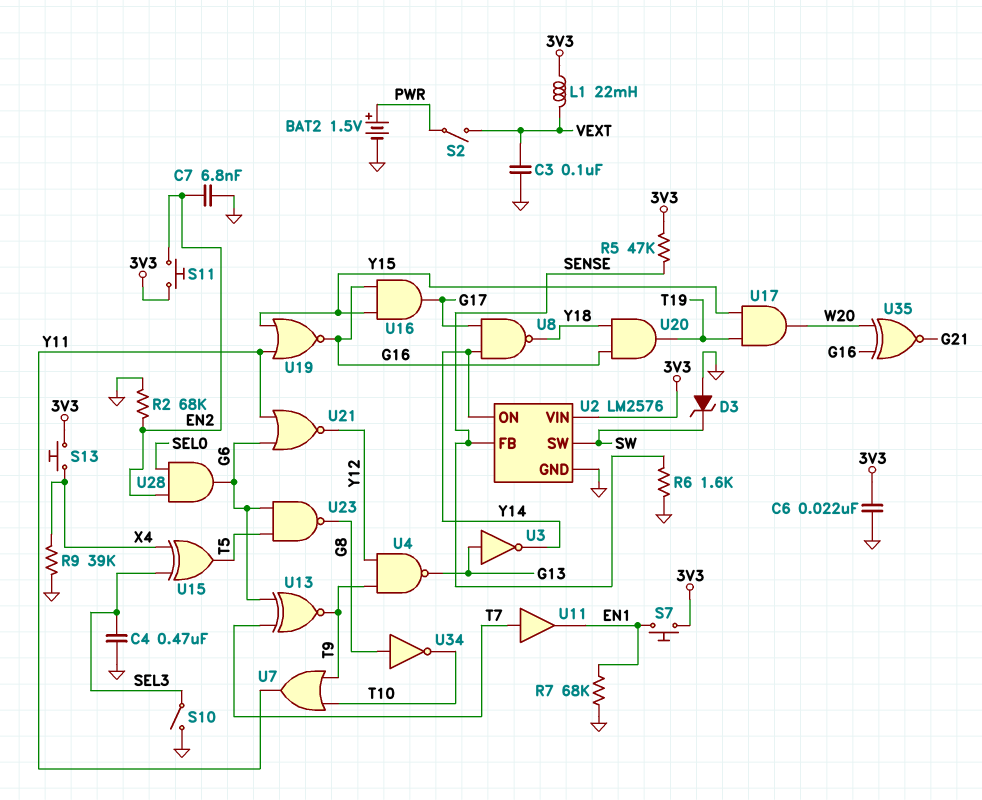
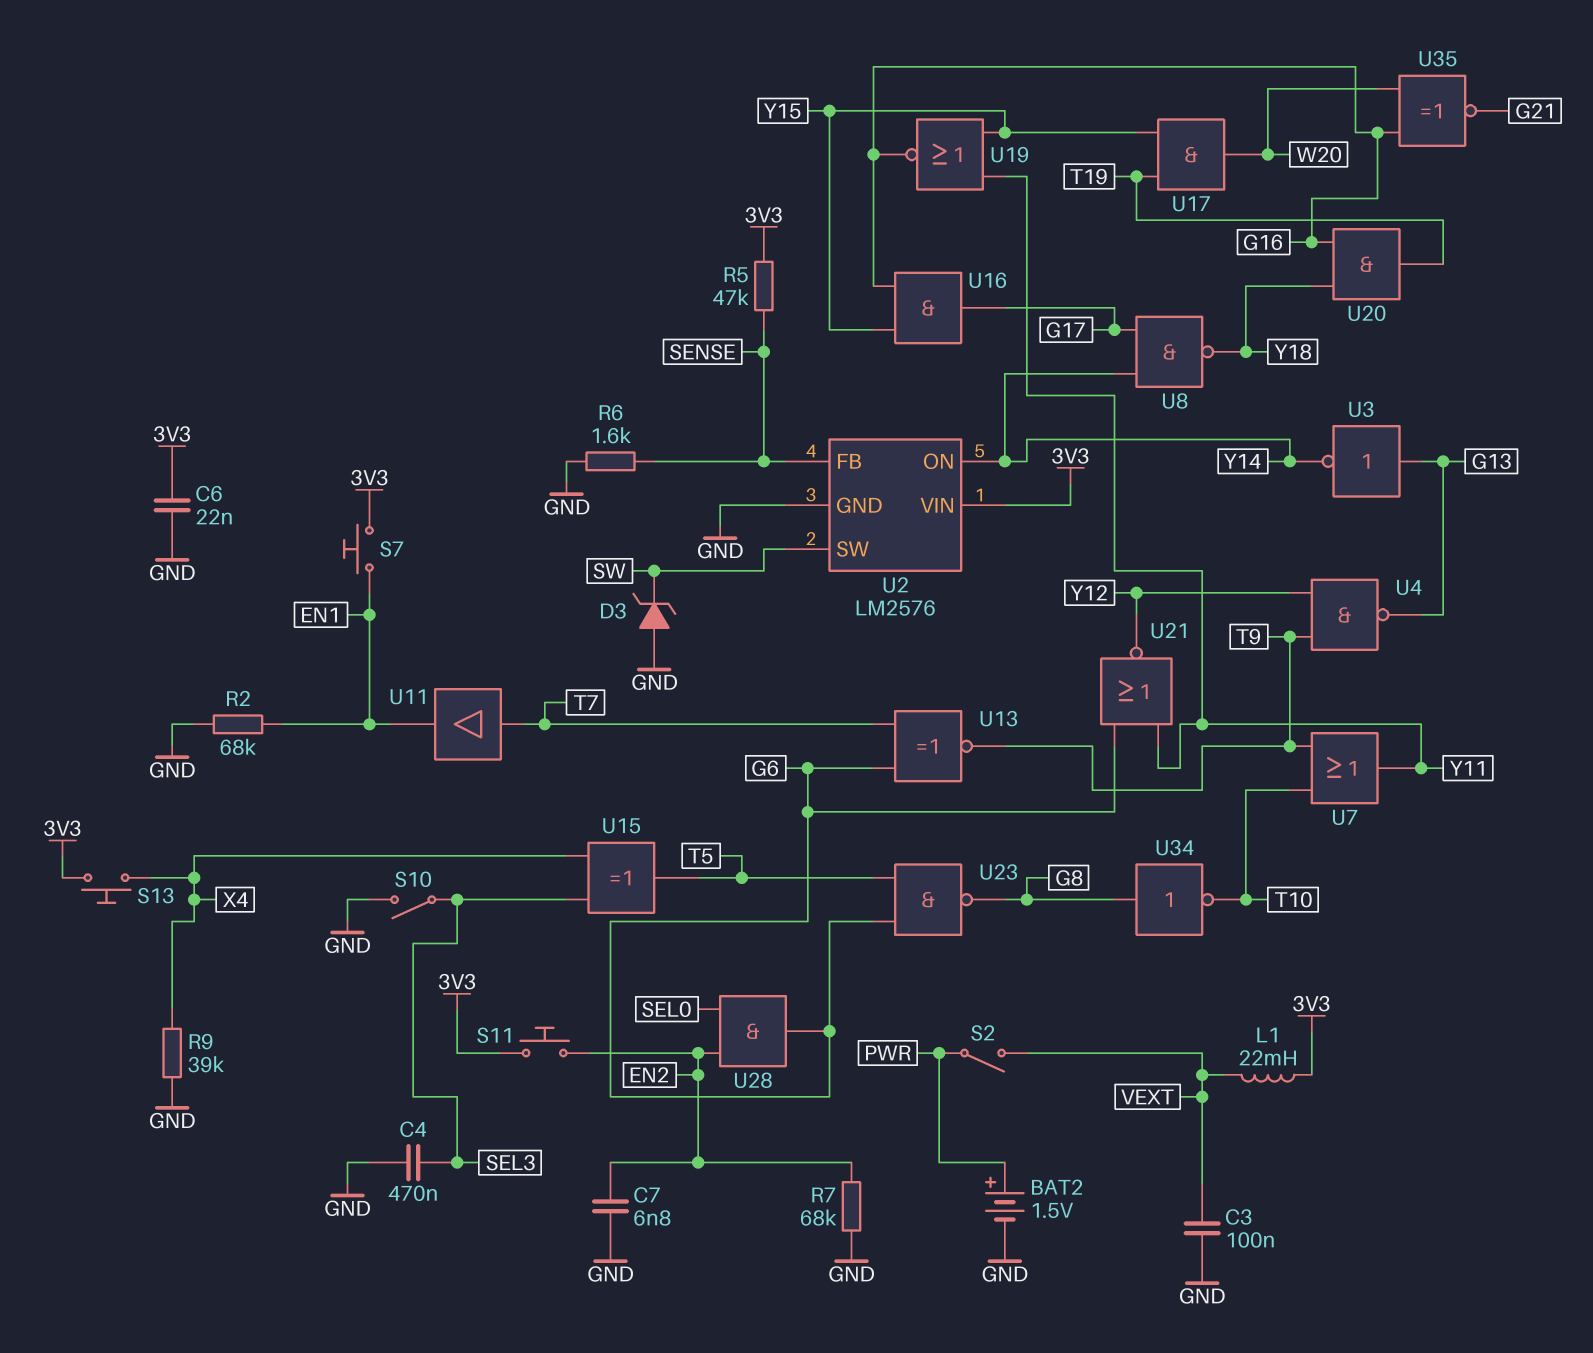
R2: 68k (EN2, GND) -> 68k (EN1, GND)
R7: 68k (EN1, GND) -> 68k (EN2, GND)

